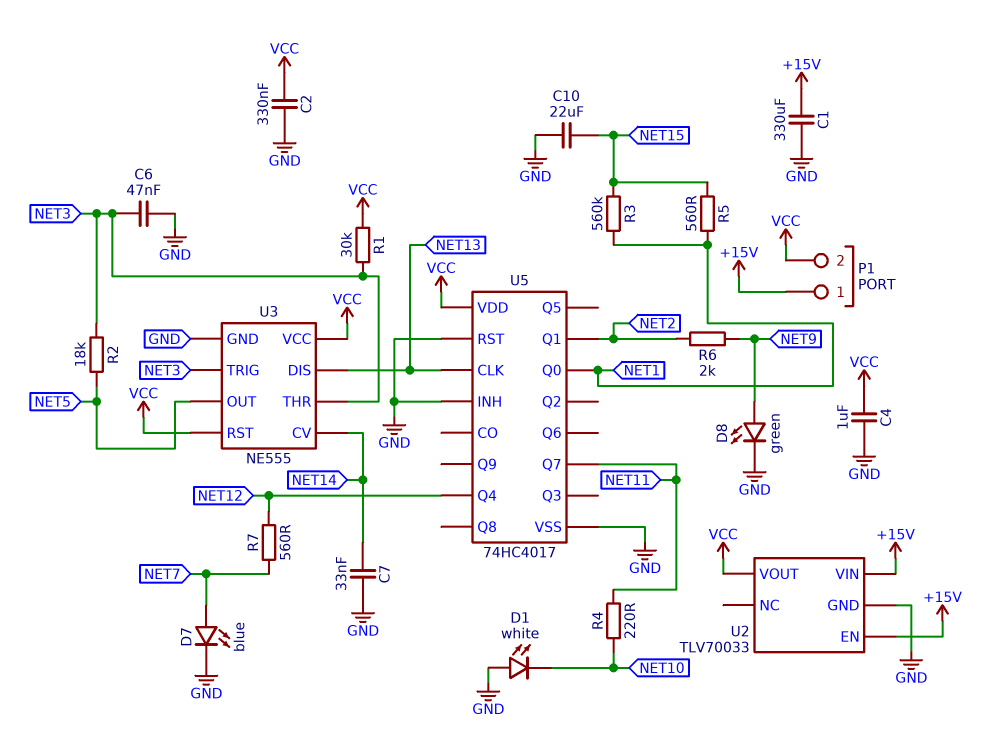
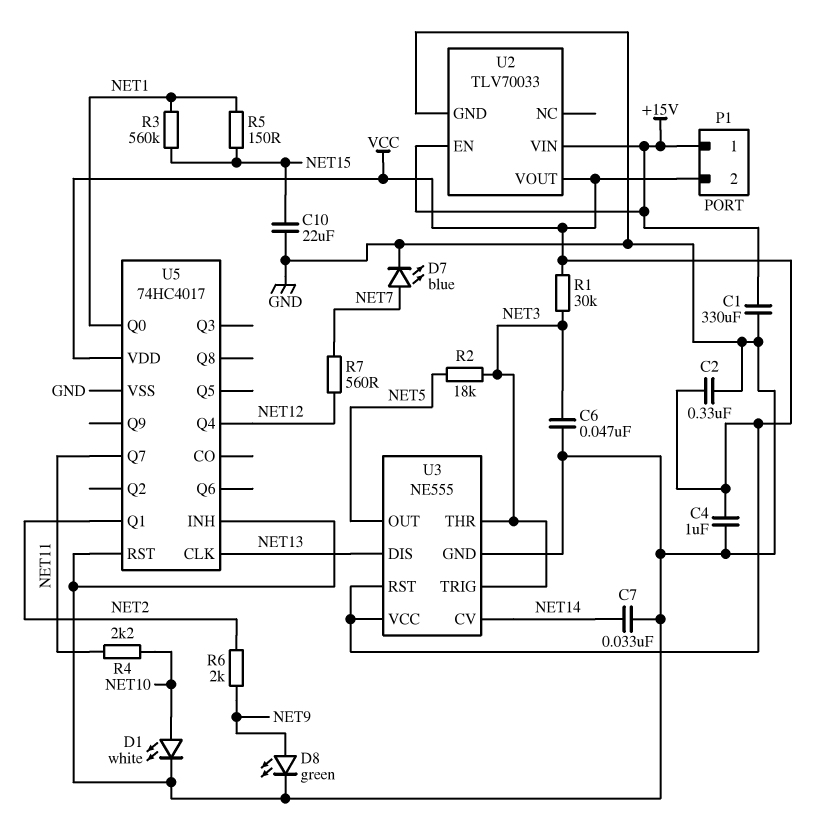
D1: LED white (A GND, K NET10) -> LED white (A NET10, K GND)
R4: 220 (NET10, NET11) -> 2.2k (NET10, NET11)
R5: 560 (NET1, NET15) -> 150 (NET1, NET15)

